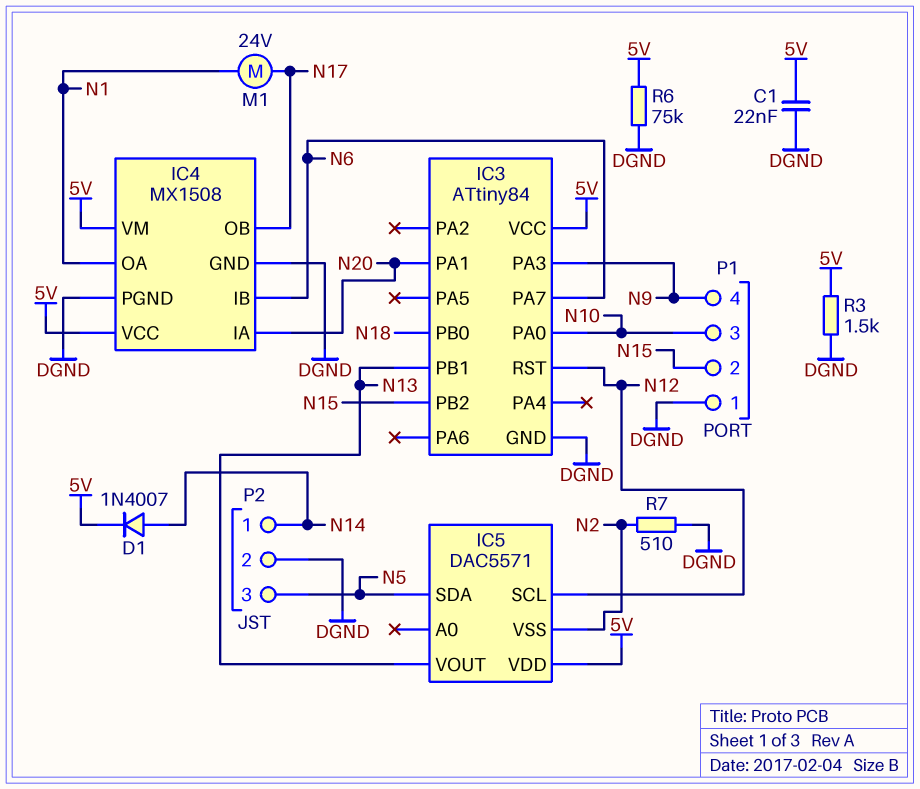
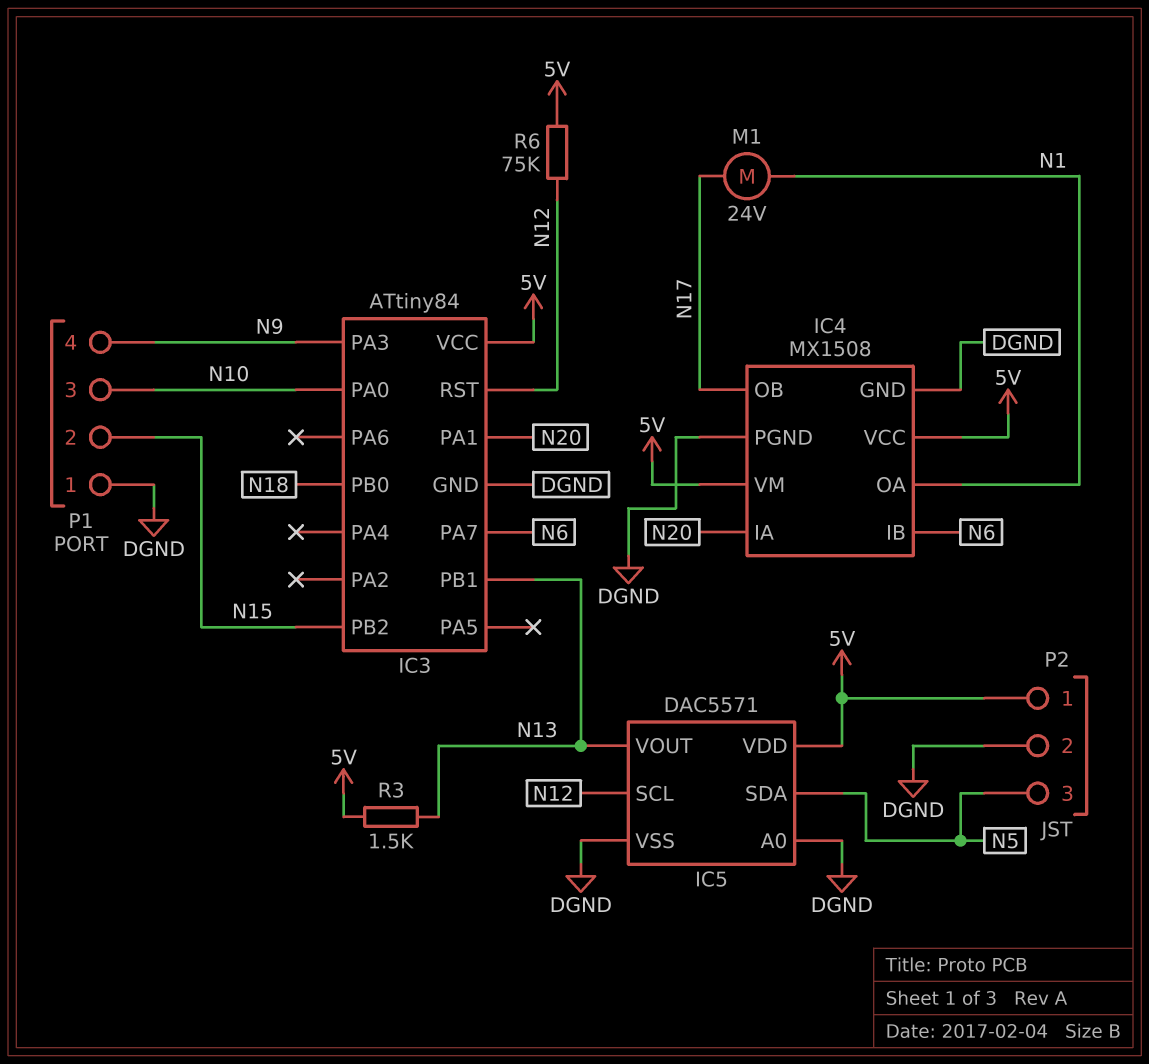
C1: 22nF (5V, DGND) -> none
D1: diode 1N4007 (A N14, K 5V) -> none
IC5 pin A0: none -> DGND
IC5 pin VSS: N2 -> DGND
P2 pin 1: N14 -> 5V
R3: 1.5k (5V, DGND) -> 1.5k (5V, N13)
R6: 75k (5V, DGND) -> 75k (5V, N12)
R7: 510 (DGND, N2) -> none

